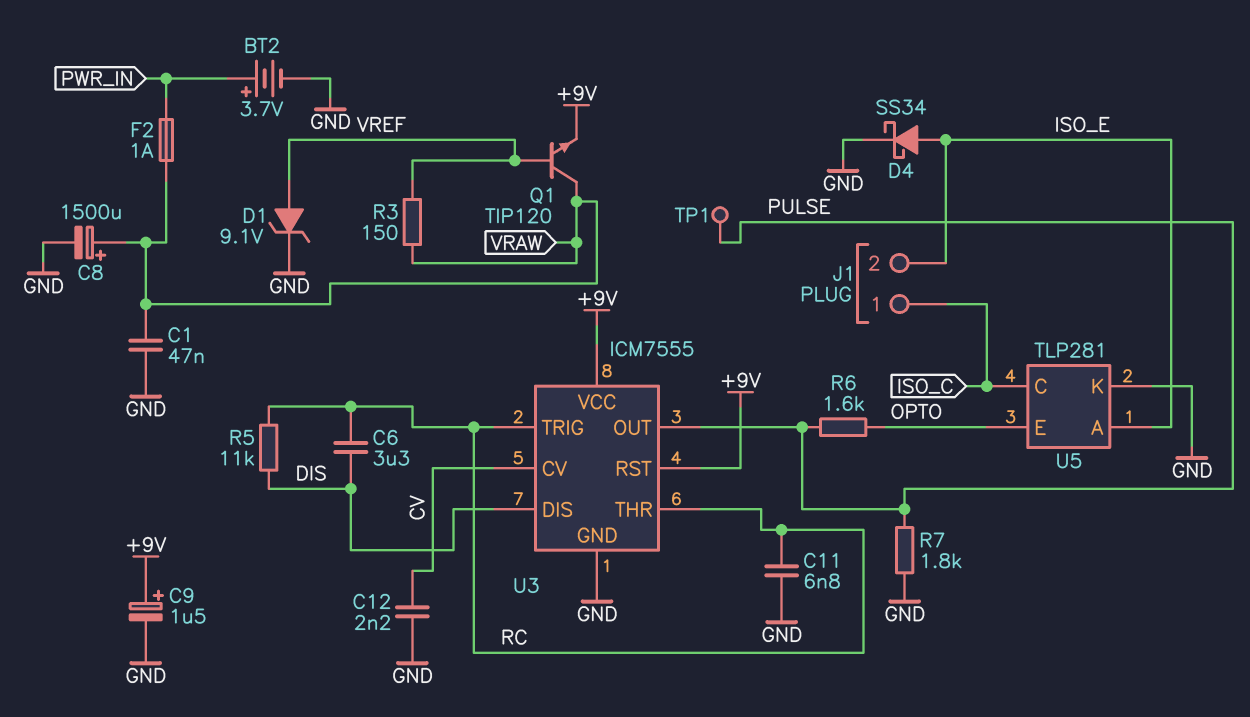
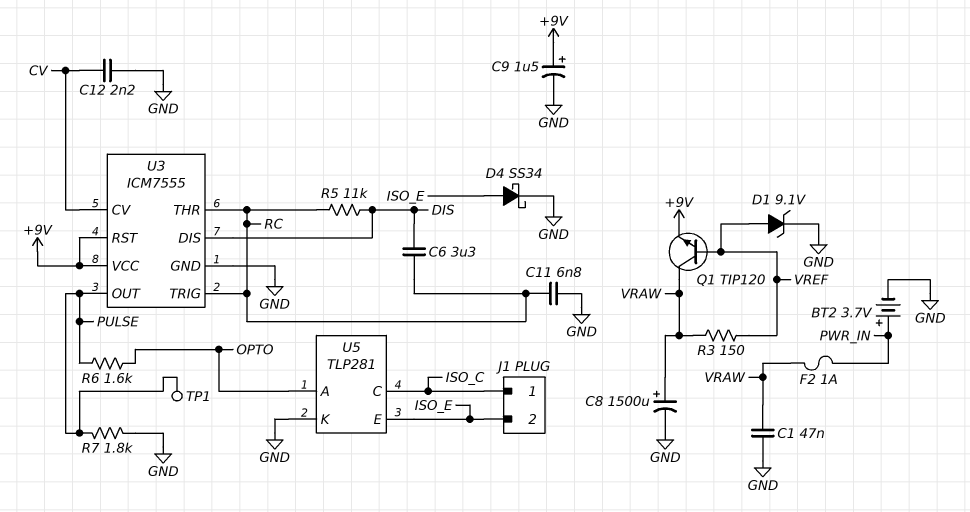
U5 pin A: ISO_E -> OPTO
U5 pin E: OPTO -> ISO_E

